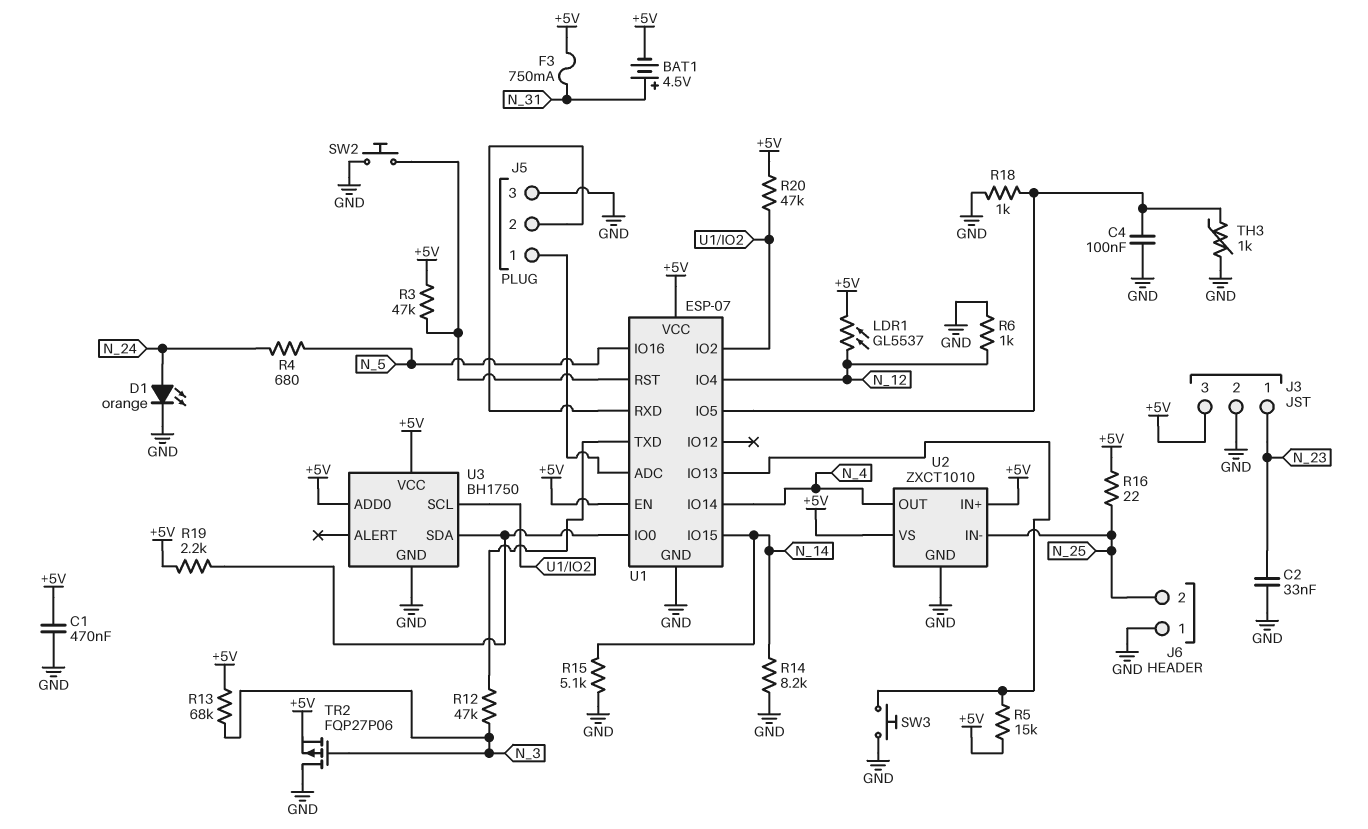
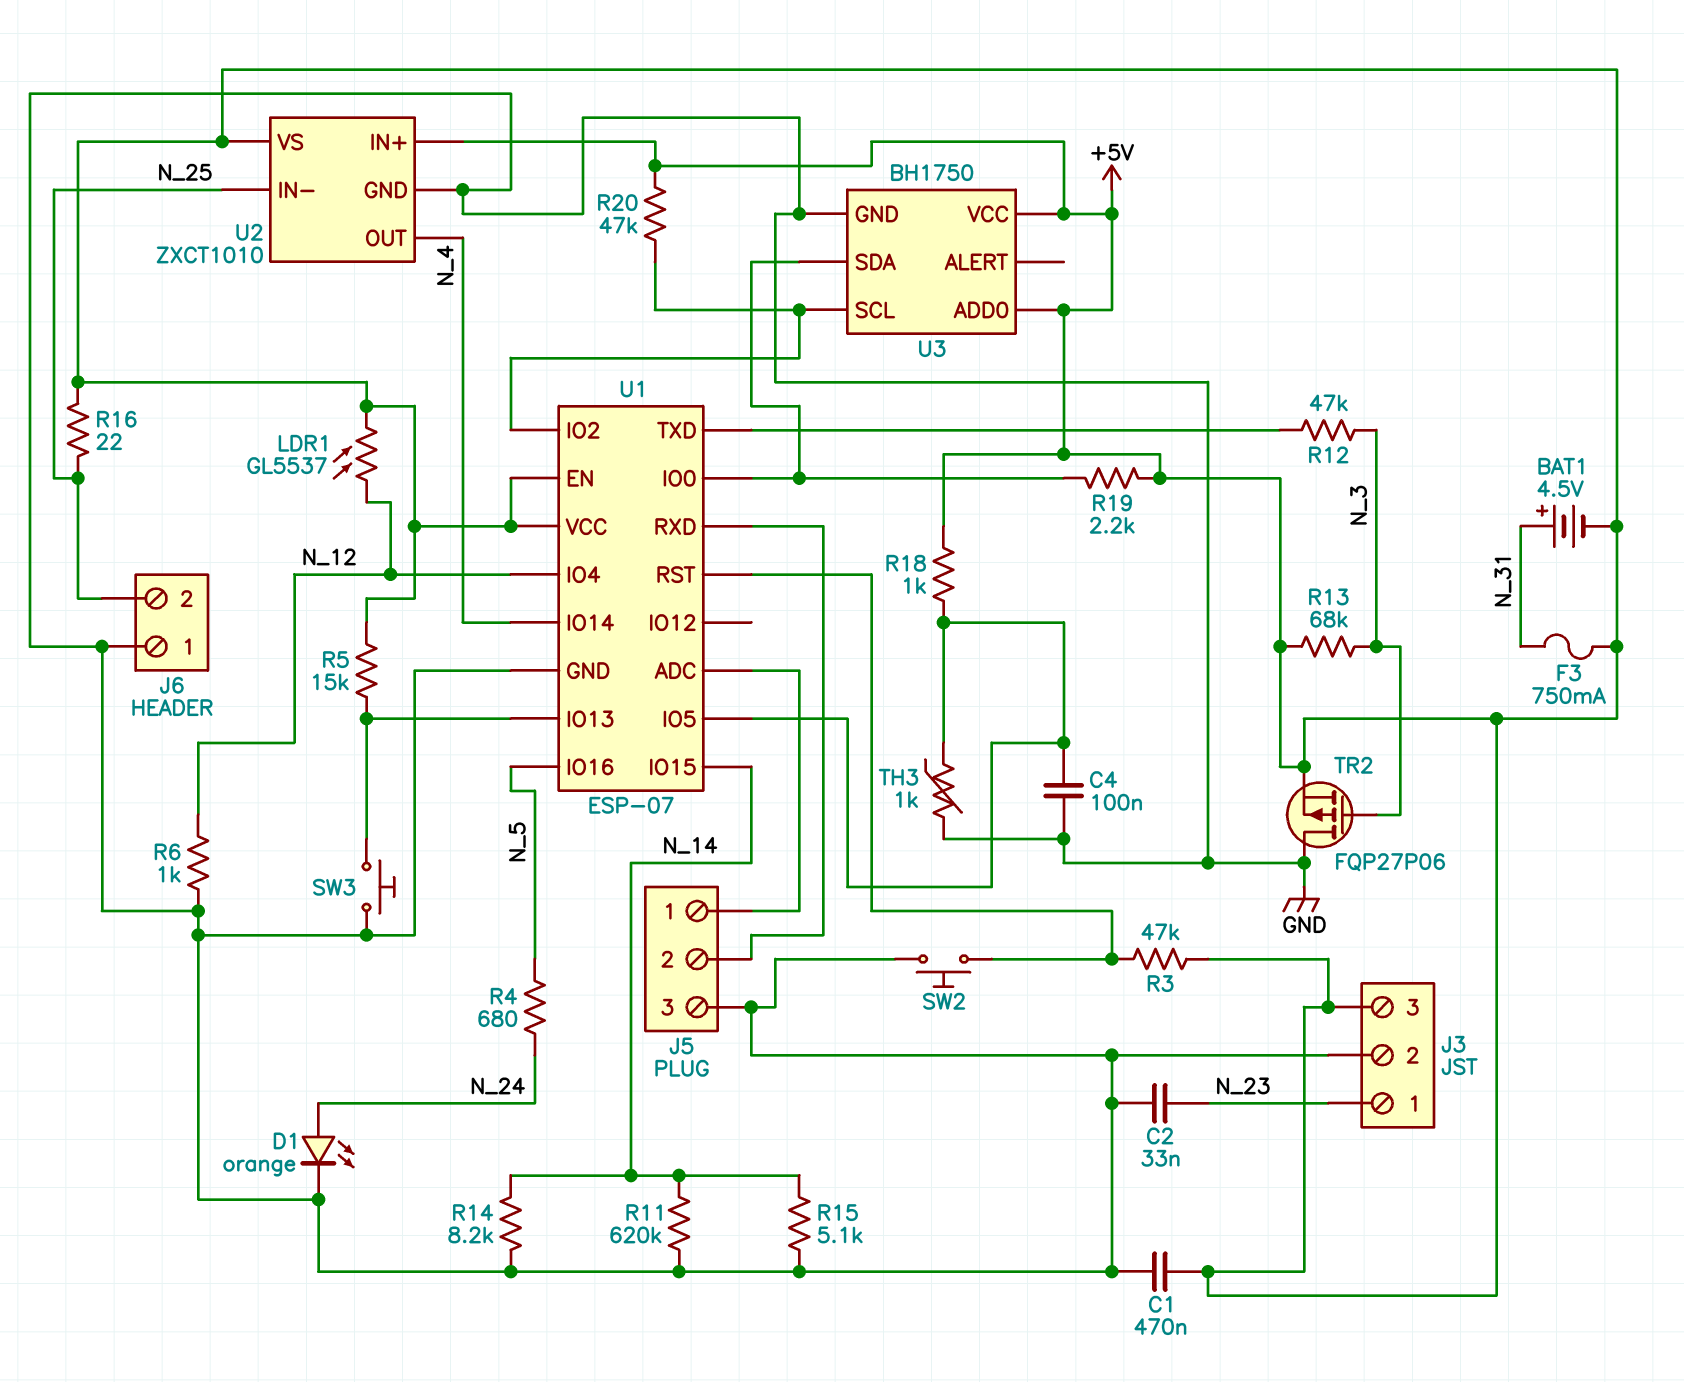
R11: none -> 620k (GND, N_14)
R18: 1k (GND, U1/IO5) -> 1k (+5V, U1/IO5)

